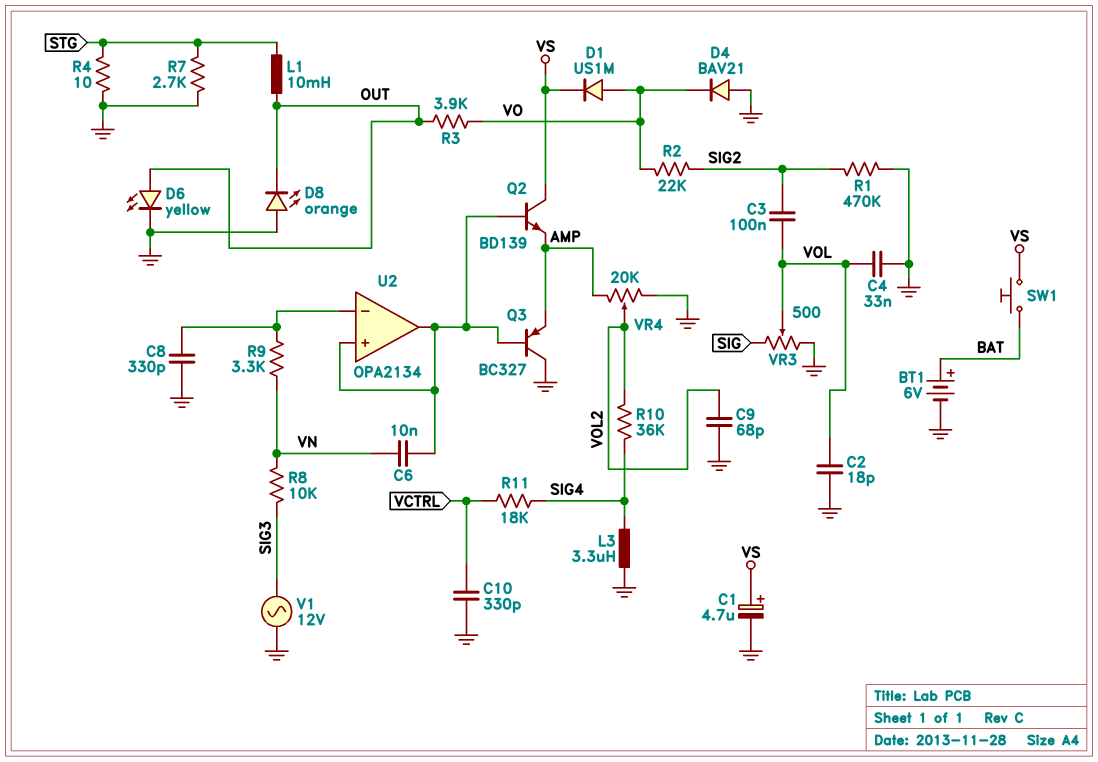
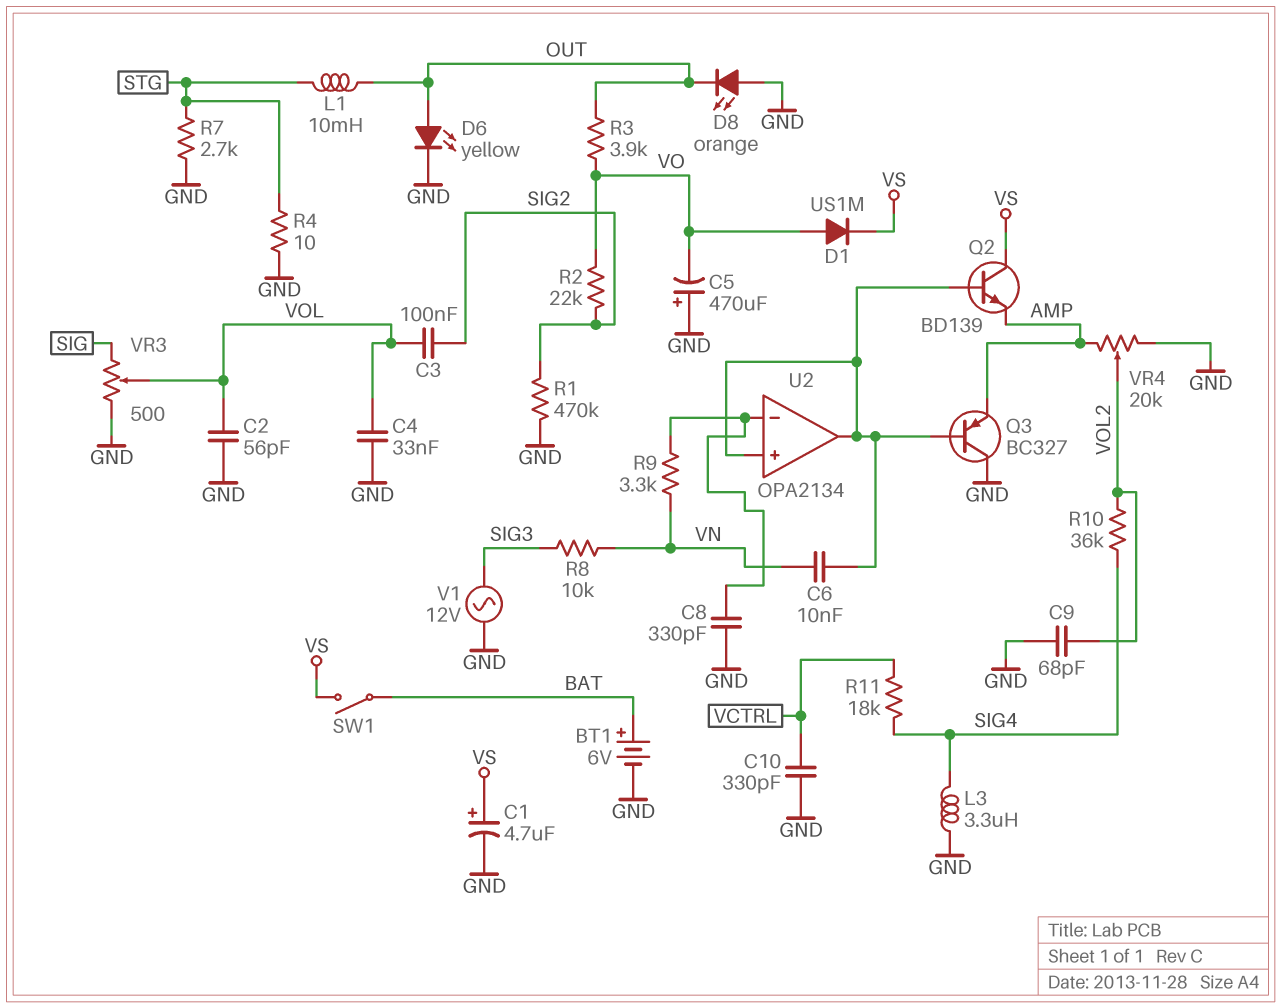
C2: 18pF (GND, VOL) -> 56pF (GND, VOL)
C5: none -> 470uF (plus GND, minus VO)
D4: diode BAV21 (A GND, K VO) -> none
SW1: button (BAT, VS) -> switch (BAT, VS)

